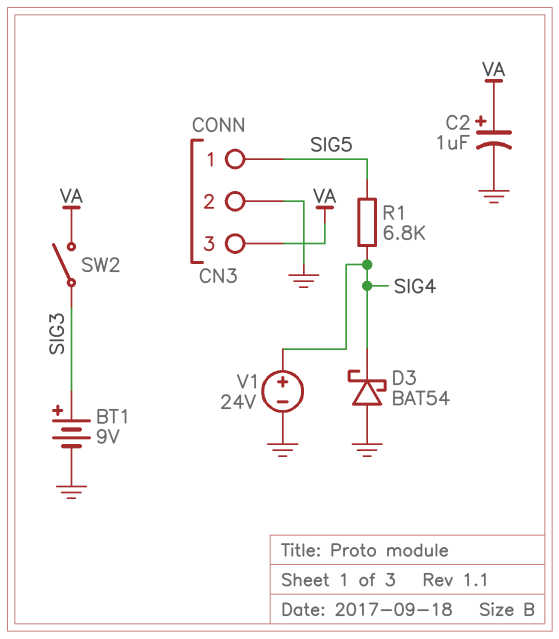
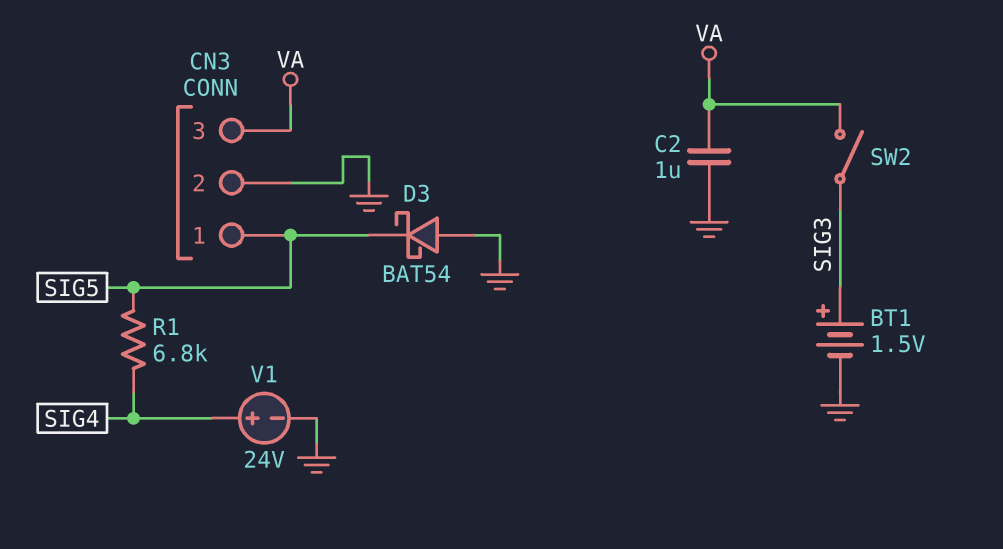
BT1: 9V (plus SIG3, minus GND) -> 1.5V (plus SIG3, minus GND)
C2: 1uF (plus VA, minus GND) -> 1uF (GND, VA)
D3: schottky BAT54 (A GND, K SIG4) -> schottky BAT54 (A GND, K SIG5)

